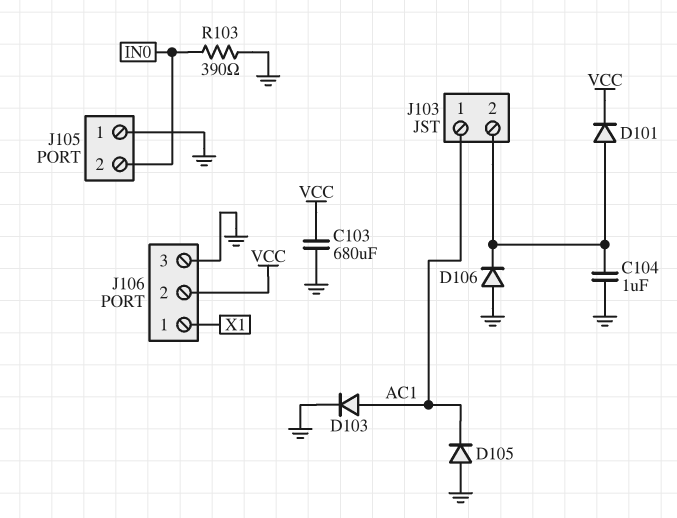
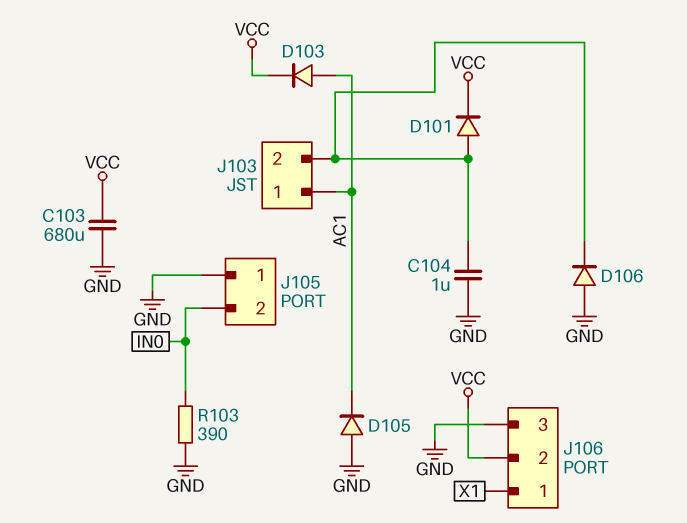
D103: diode (A AC1, K GND) -> diode (A AC1, K VCC)

